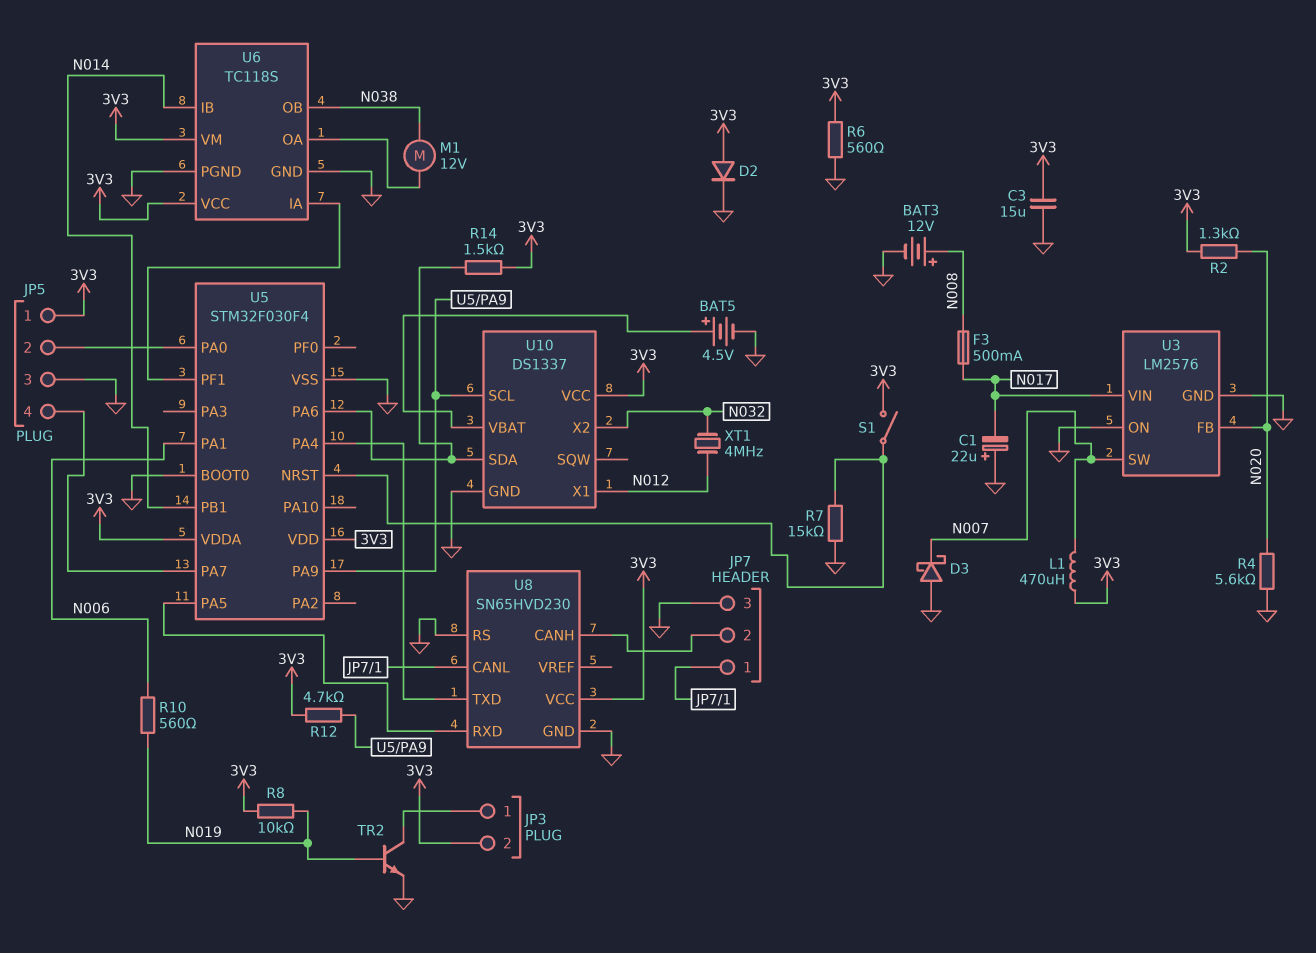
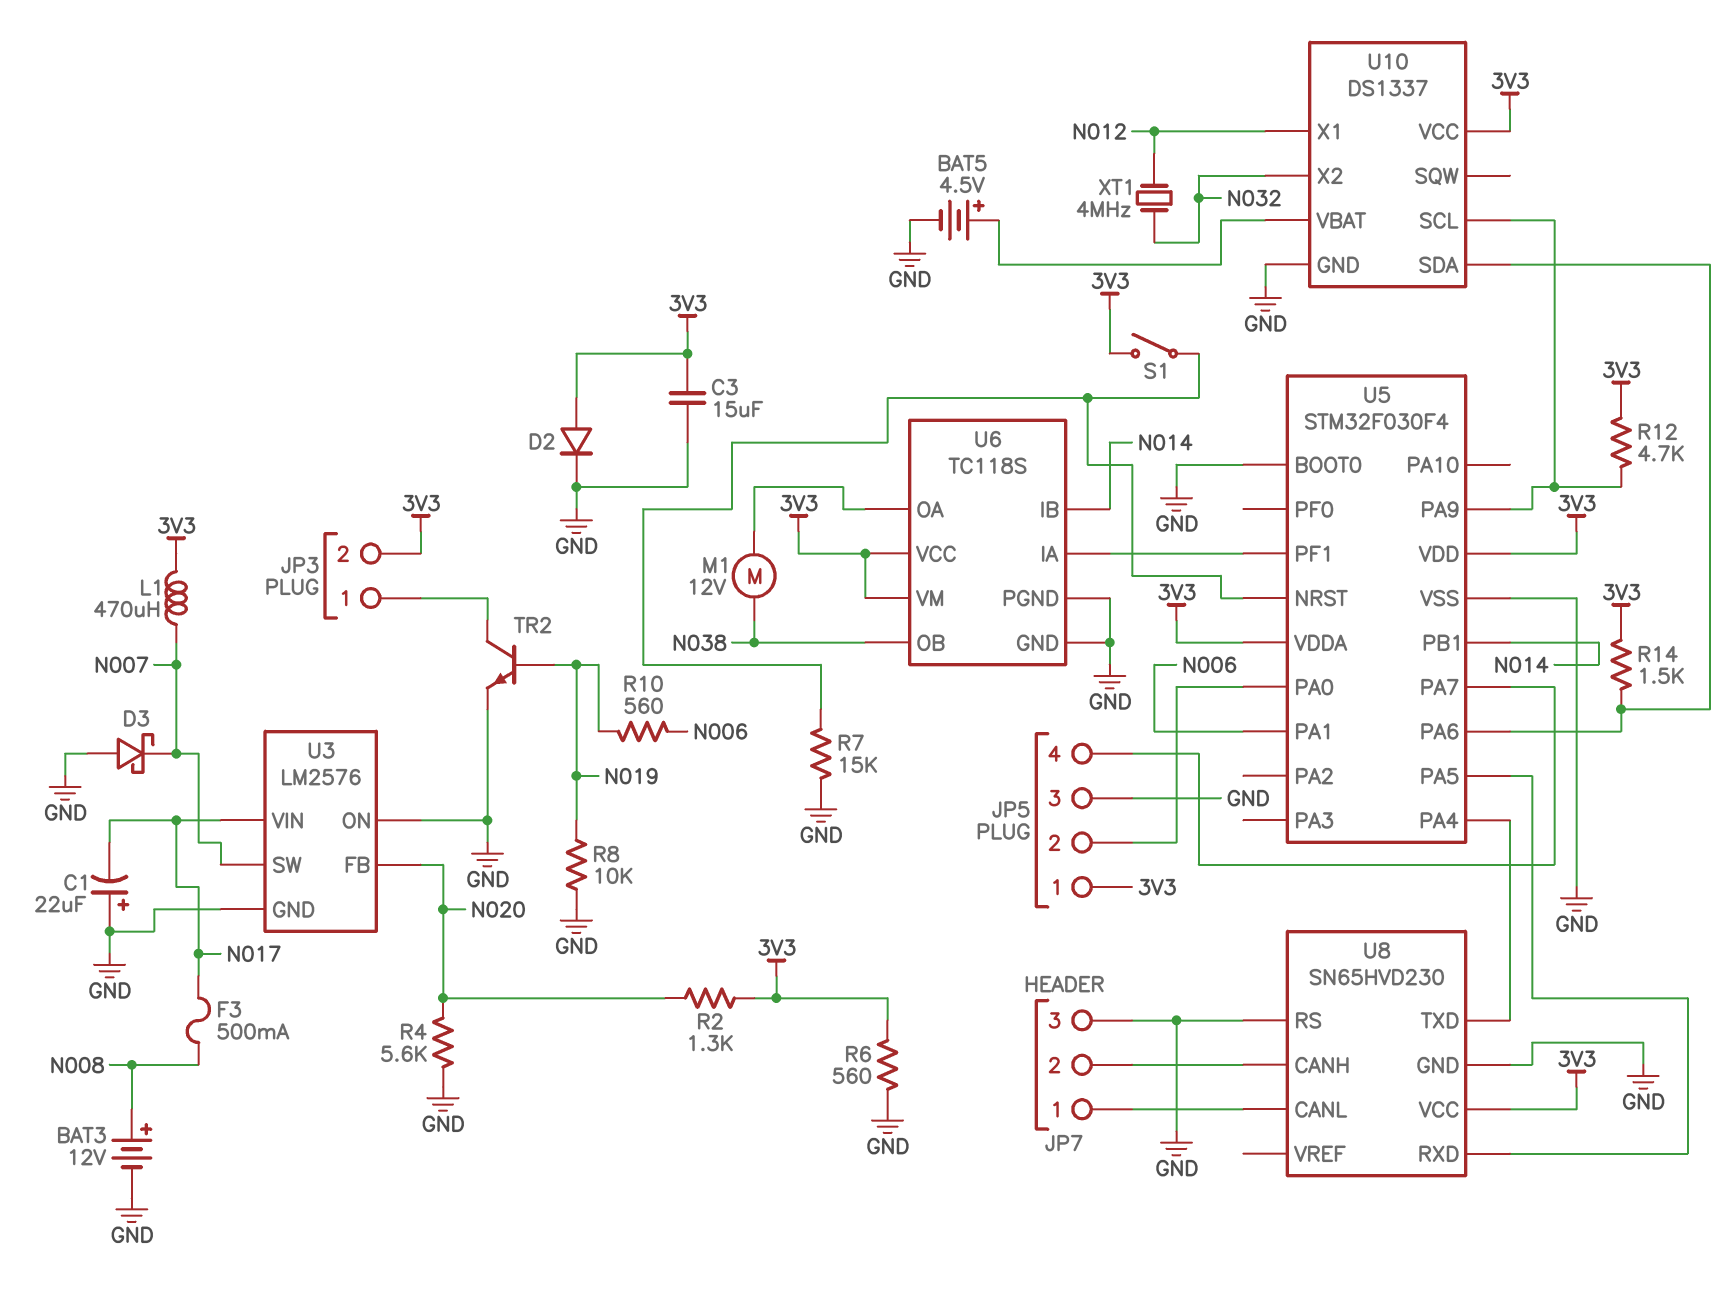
R8: 10k (3V3, N019) -> 10k (GND, N019)

